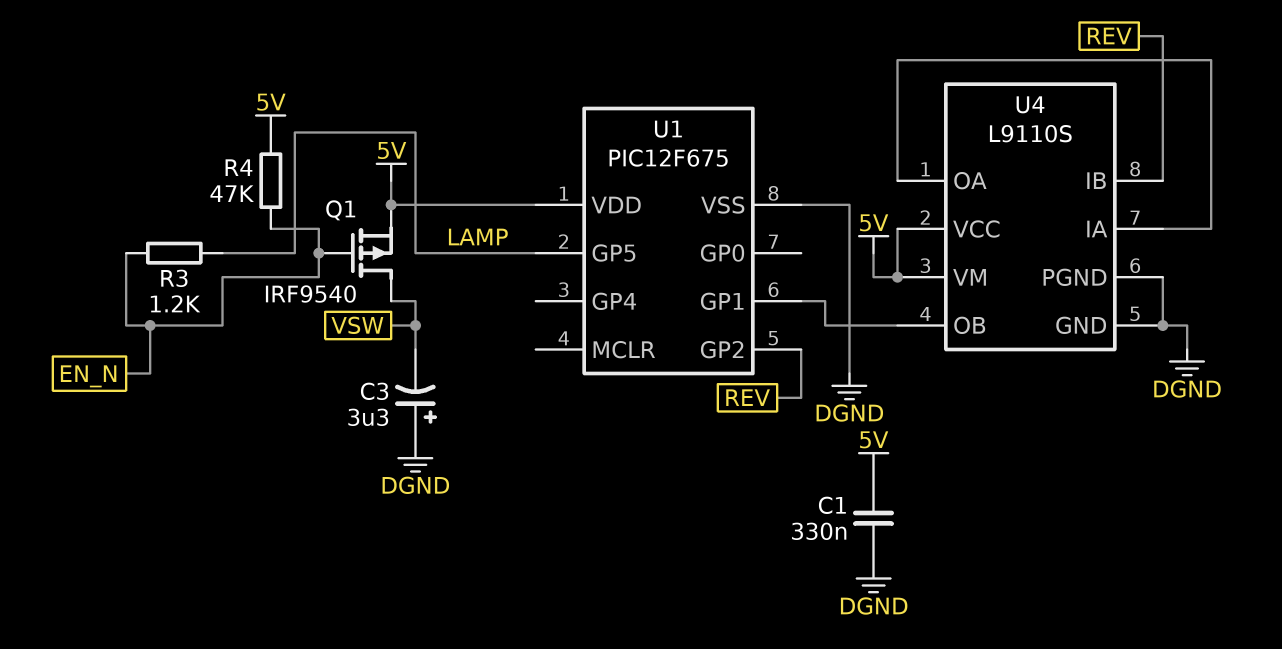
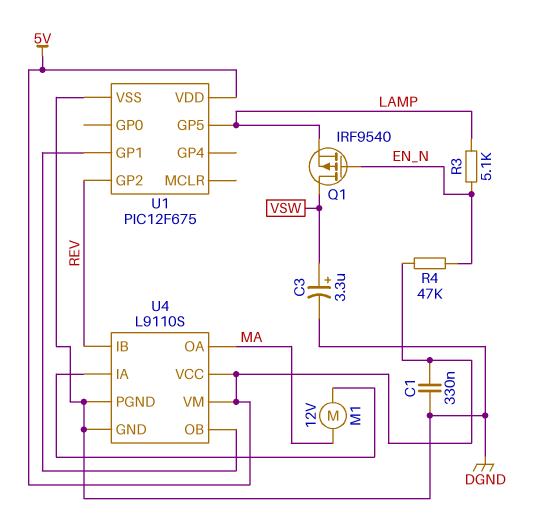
C3: 3.3uF (plus DGND, minus VSW) -> 3.3uF (plus VSW, minus DGND)
M1: none -> motor 12V (MA, U4/IA)
Q1: PMOS IRF9540 (G EN_N, D VSW, S 5V) -> PMOS IRF9540 (G EN_N, D VSW, S LAMP)
R3: 1.2k (EN_N, LAMP) -> 5.1k (EN_N, LAMP)
U4 pin OA: U4/IA -> MA

